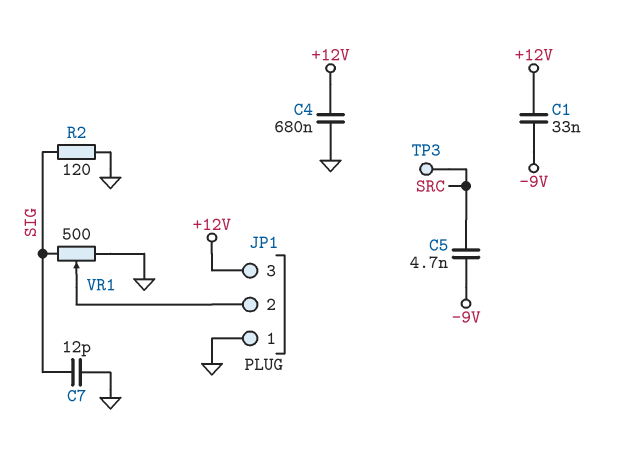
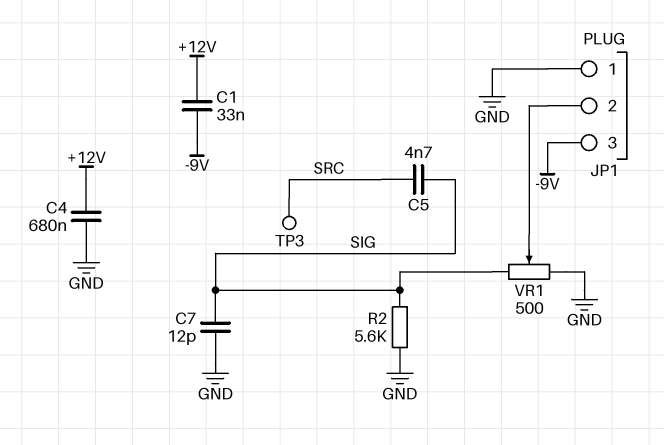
C5: 4.7nF (-9V, SRC) -> 4.7nF (SIG, SRC)
JP1 pin 3: +12V -> -9V
R2: 120 (GND, SIG) -> 5.6k (GND, SIG)

